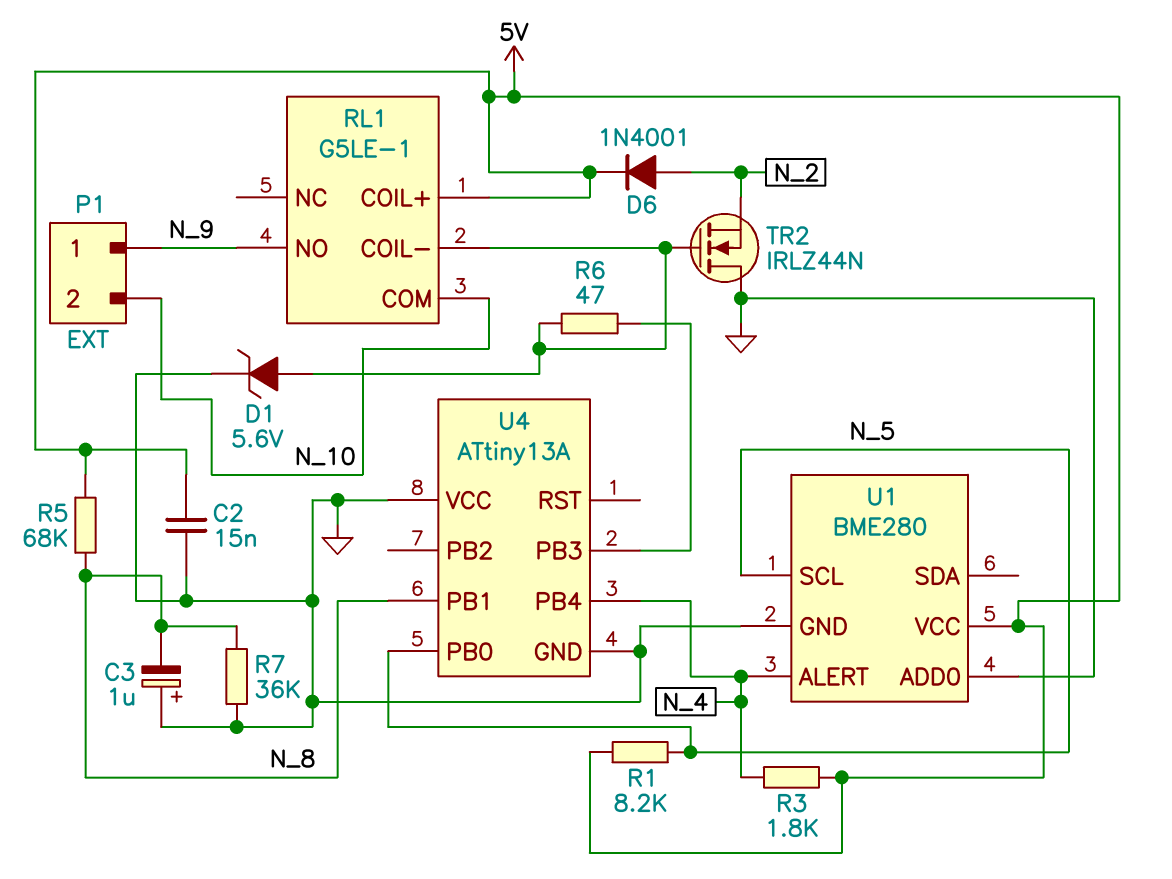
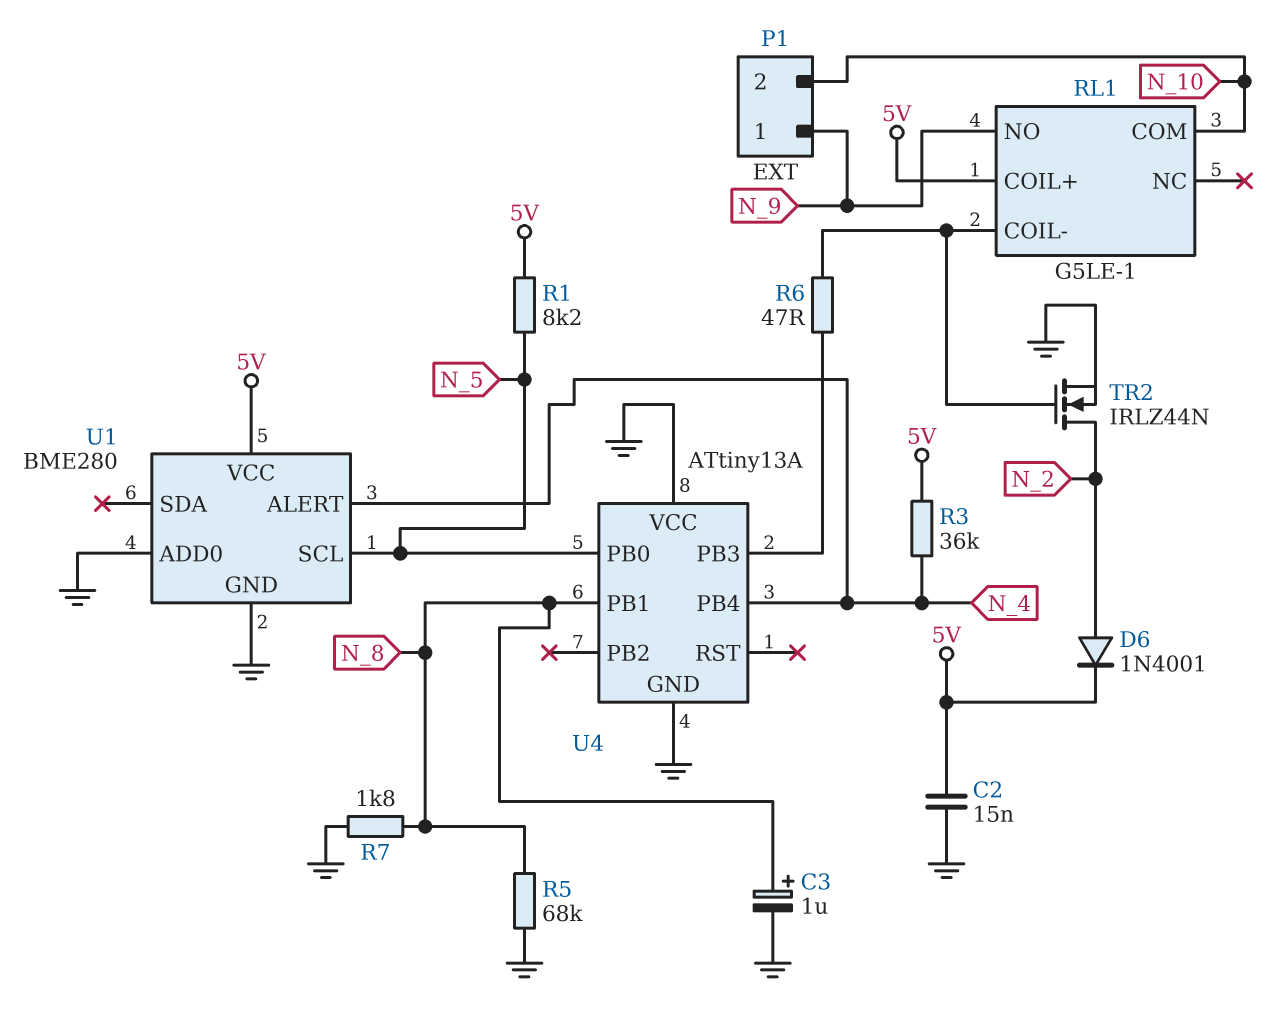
C3: 1uF (plus GND, minus N_8) -> 1uF (plus N_8, minus GND)
D1: zener 5.6V (A RL1/COIL-, K GND) -> none
R3: 1.8k (5V, N_4) -> 36k (5V, N_4)
R5: 68k (5V, N_8) -> 68k (GND, N_8)
R7: 36k (GND, N_8) -> 1.8k (GND, N_8)
TR2: NMOS IRLZ44N (G RL1/COIL-, D GND, S N_2) -> NMOS IRLZ44N (G RL1/COIL-, D N_2, S GND)

